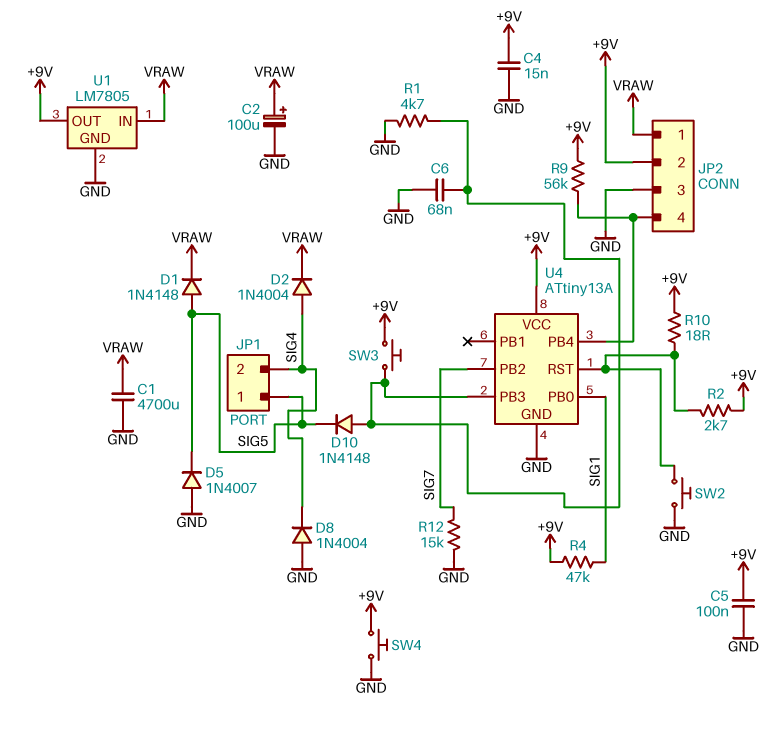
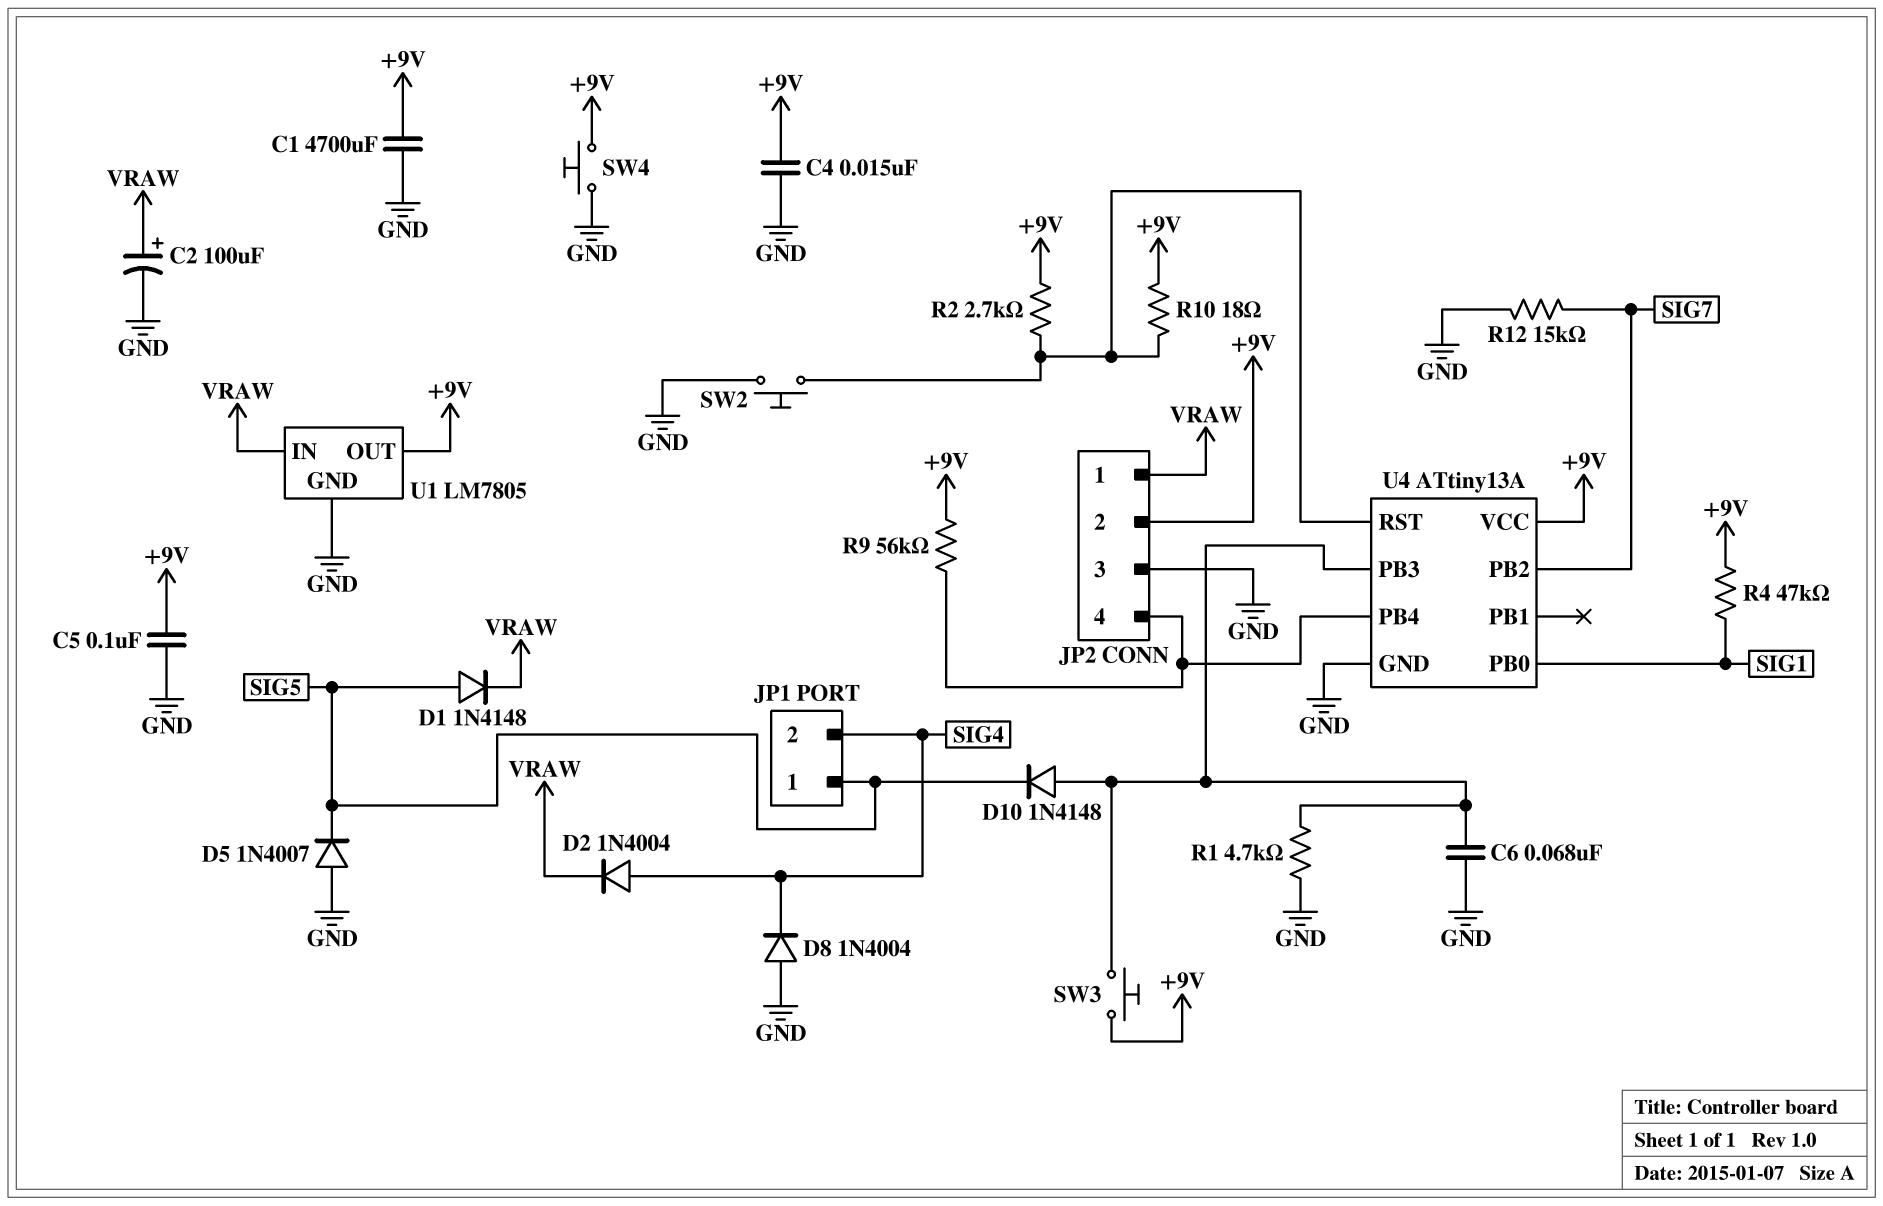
C1: 4700uF (GND, VRAW) -> 4700uF (+9V, GND)

